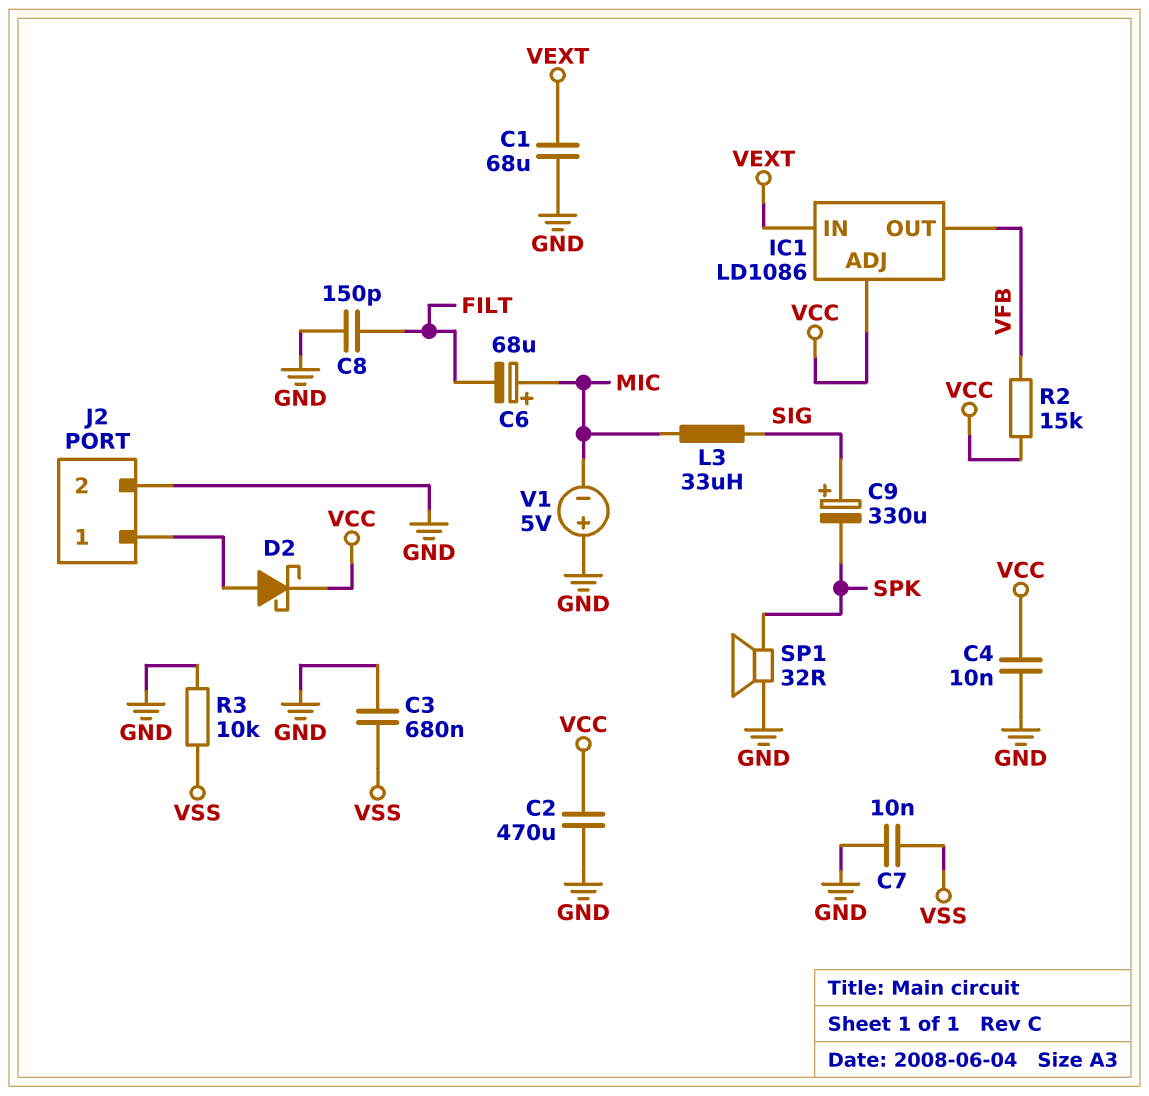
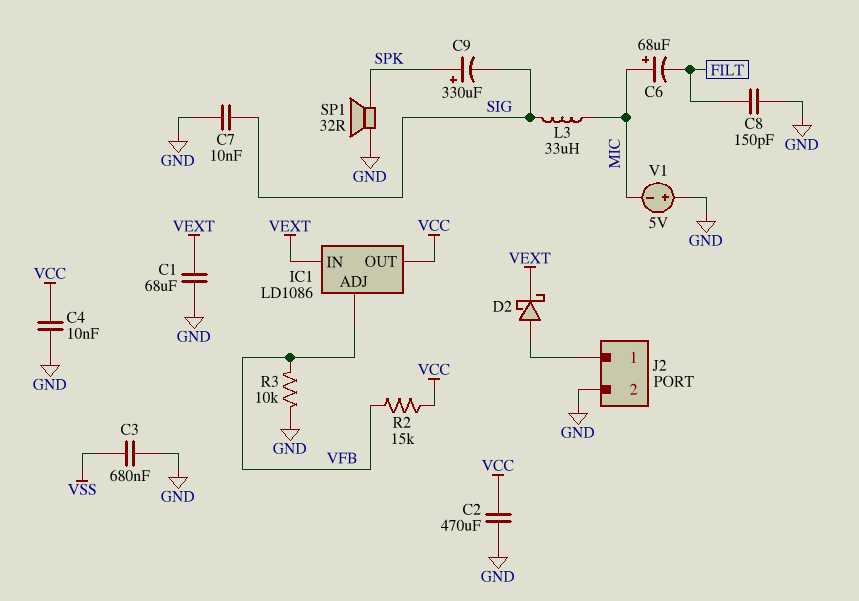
C7: 10nF (GND, VSS) -> 10nF (GND, SIG)
C9: 330uF (plus SIG, minus SPK) -> 330uF (plus SPK, minus SIG)
D2: schottky (A J2/1, K VCC) -> schottky (A J2/1, K VEXT)
IC1 pin ADJ: VCC -> VFB
IC1 pin OUT: VFB -> VCC
R3: 10k (GND, VSS) -> 10k (GND, VFB)

